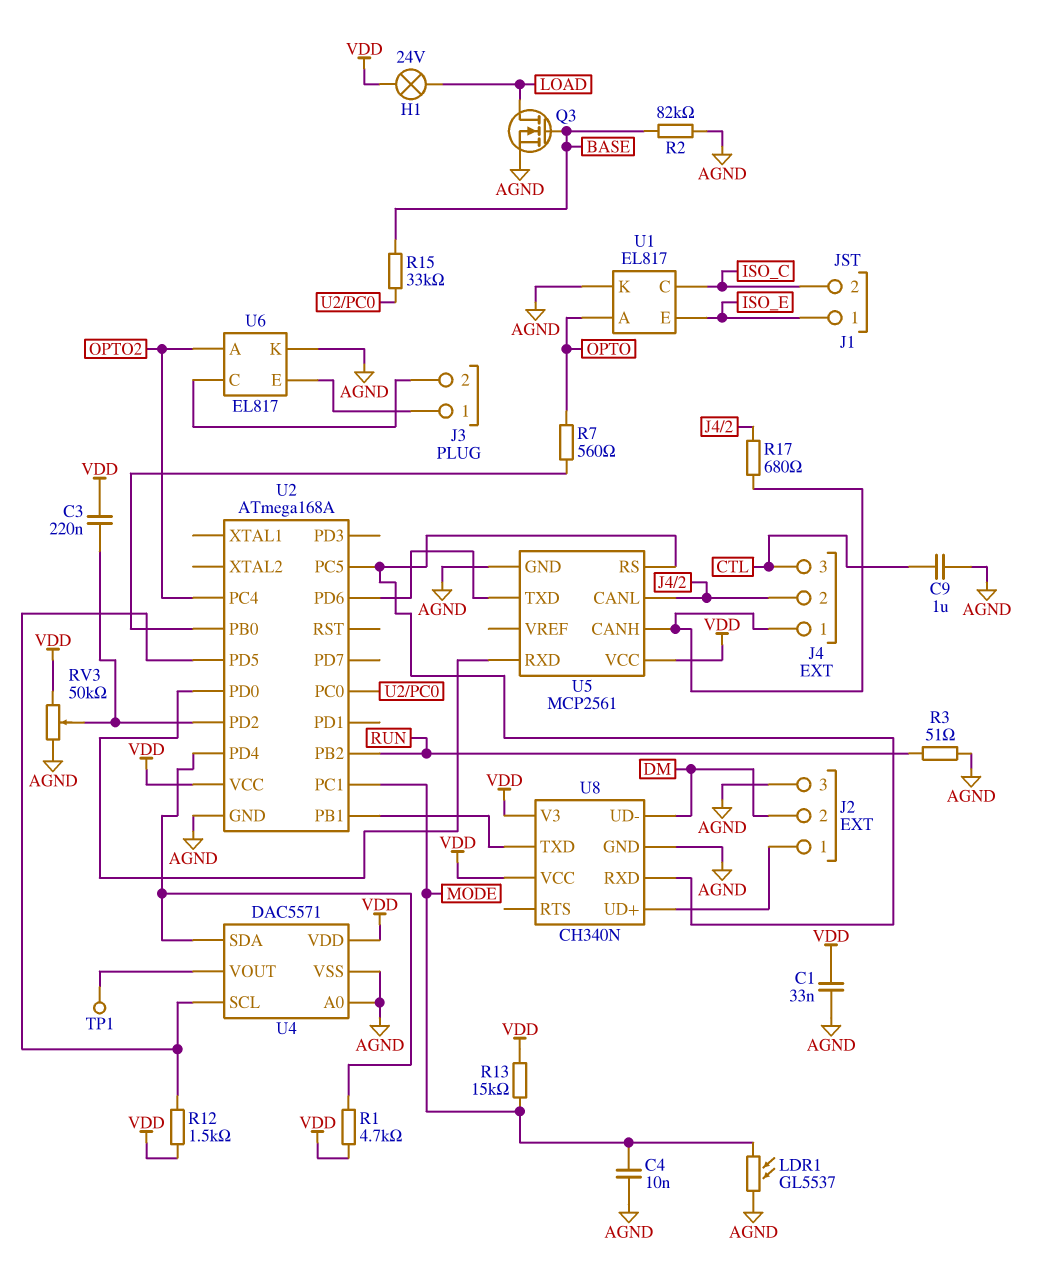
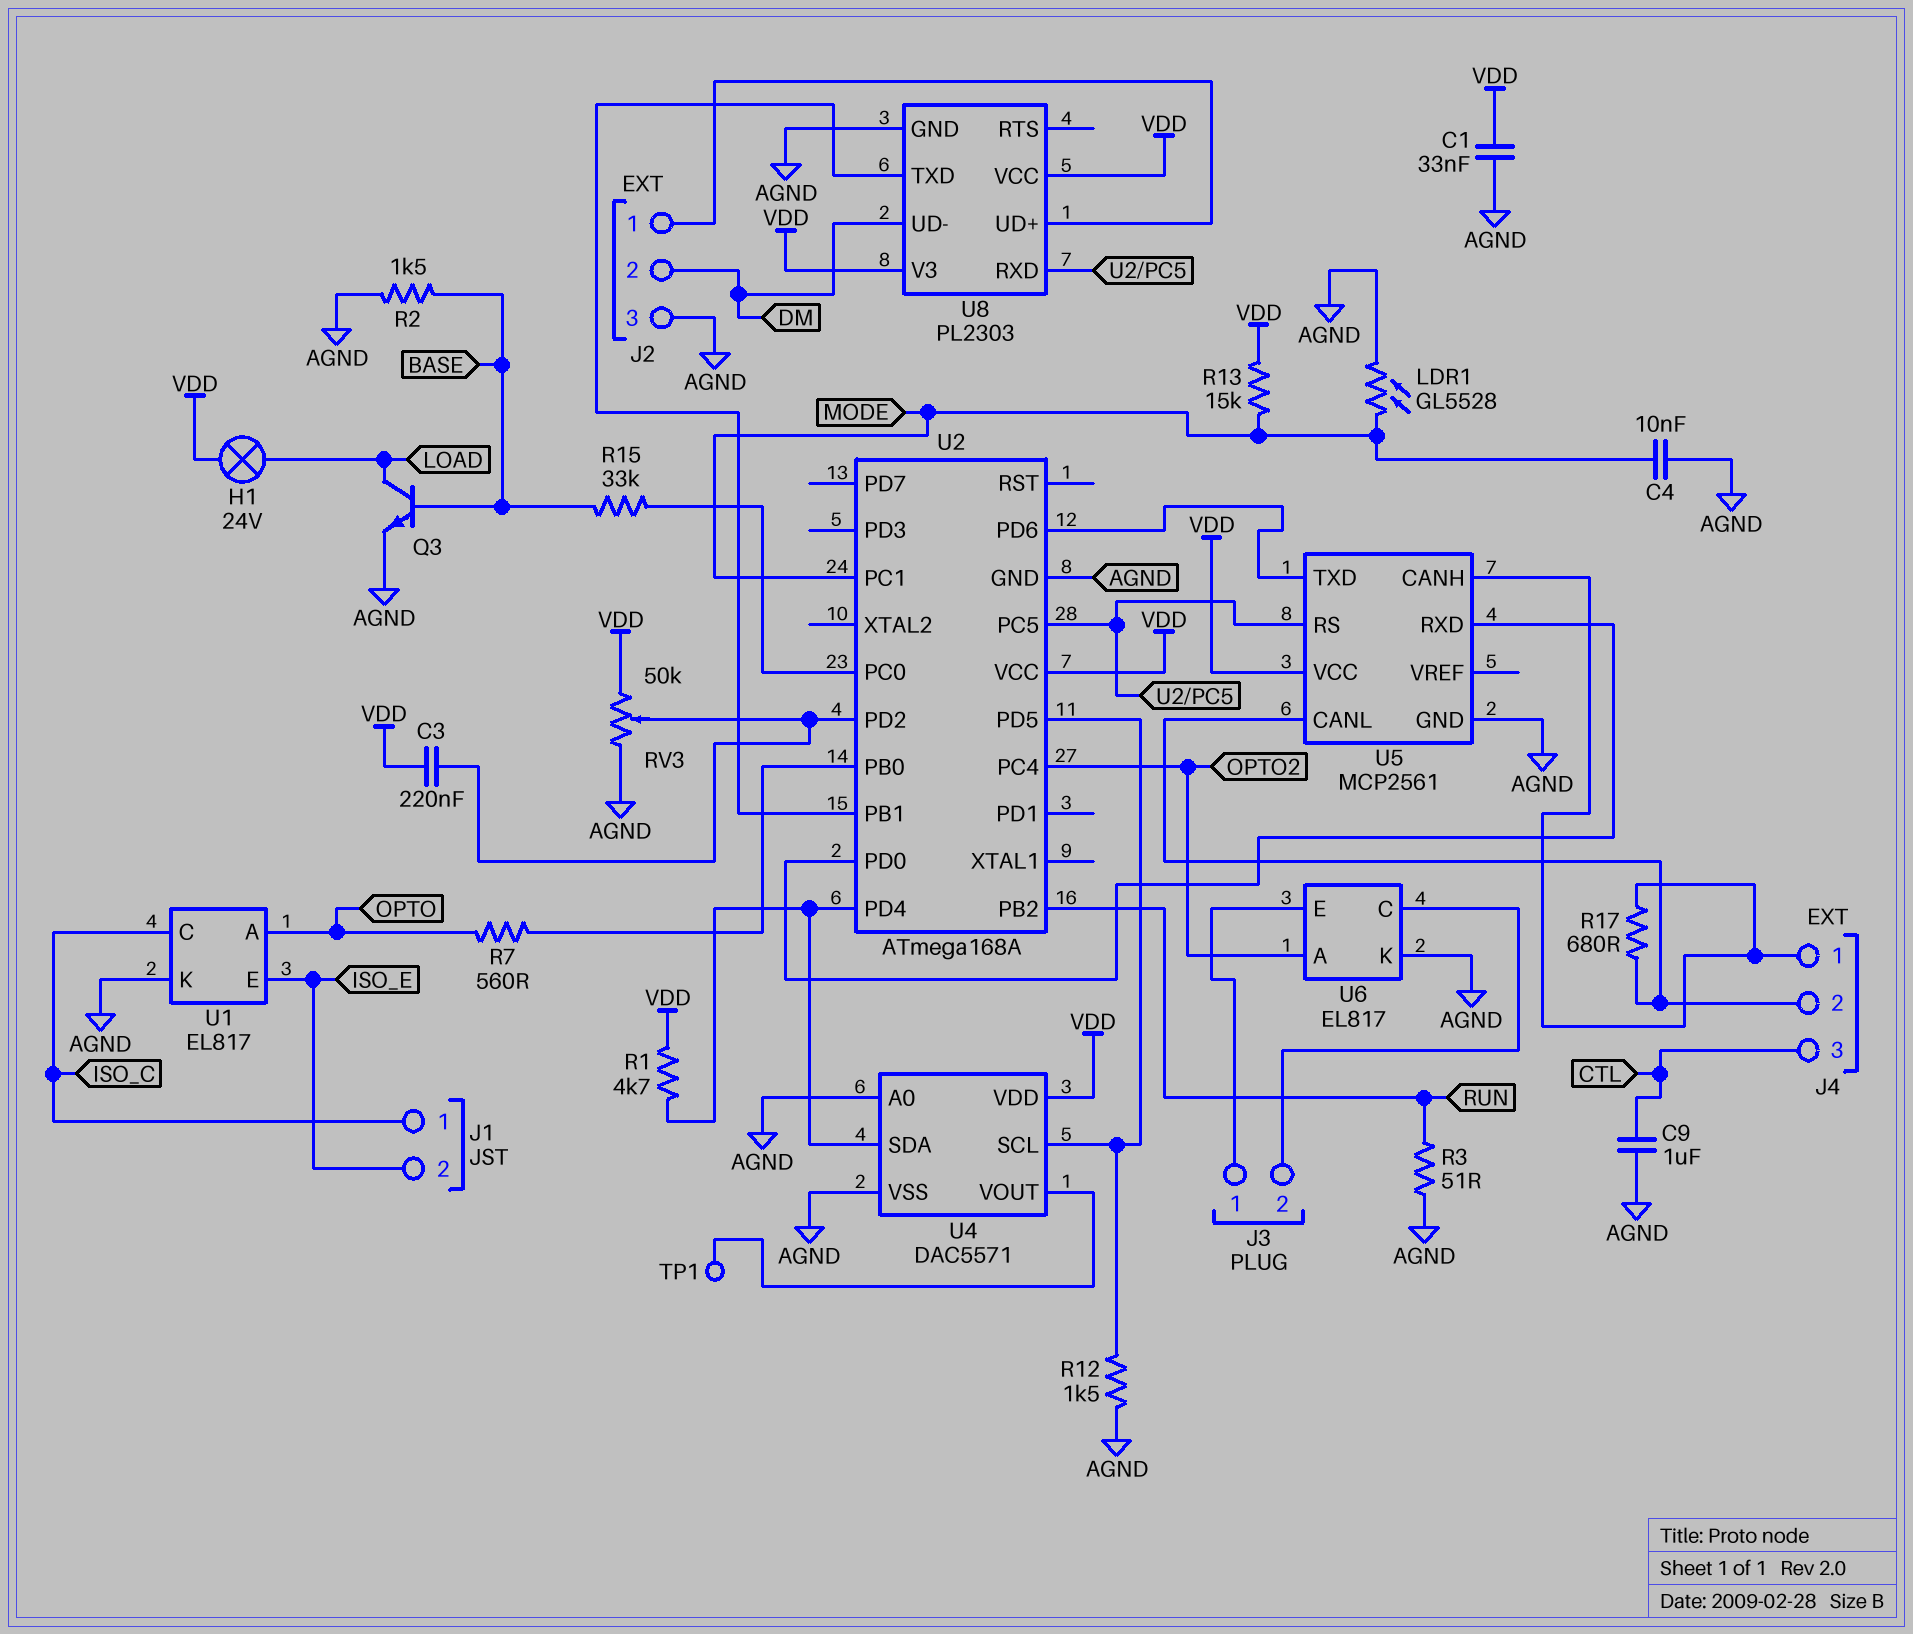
J1 pin 1: ISO_E -> ISO_C
J1 pin 2: ISO_C -> ISO_E
LDR1: GL5537 (AGND, MODE) -> GL5528 (AGND, MODE)
Q3: NMOS (G BASE, D LOAD, S AGND) -> NPN (B BASE, C LOAD, E AGND)
R2: 82k (AGND, BASE) -> 1.5k (AGND, BASE)
R12: 1.5k (U2/PD5, VDD) -> 1.5k (AGND, U2/PD5)
U8: CH340N -> PL2303

